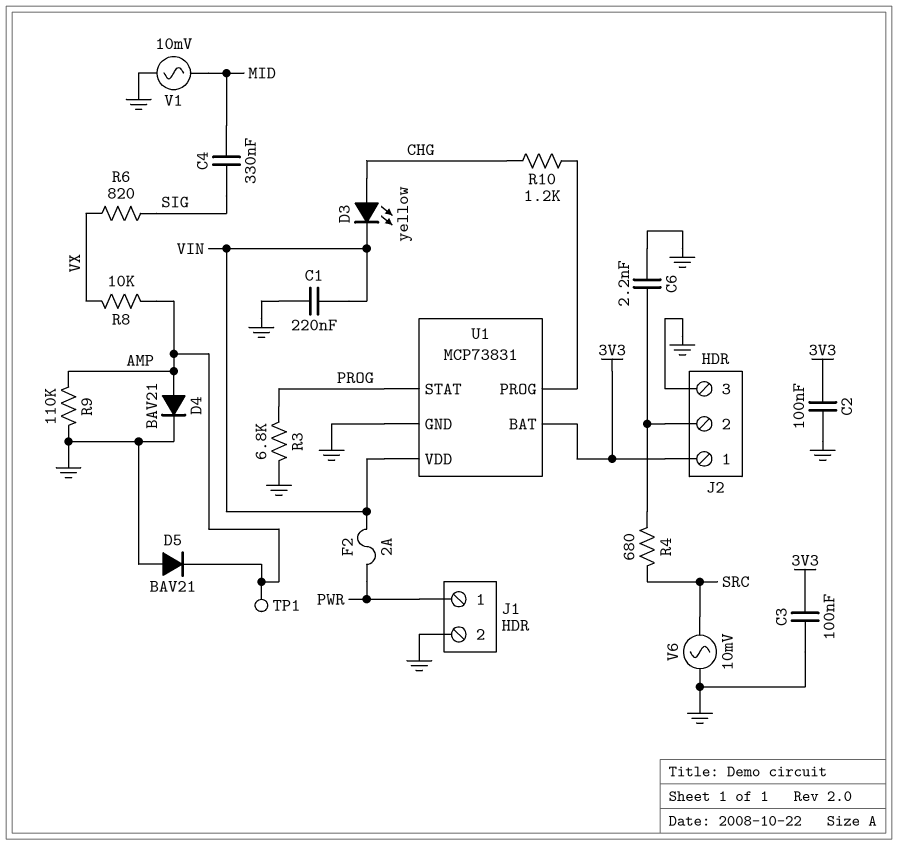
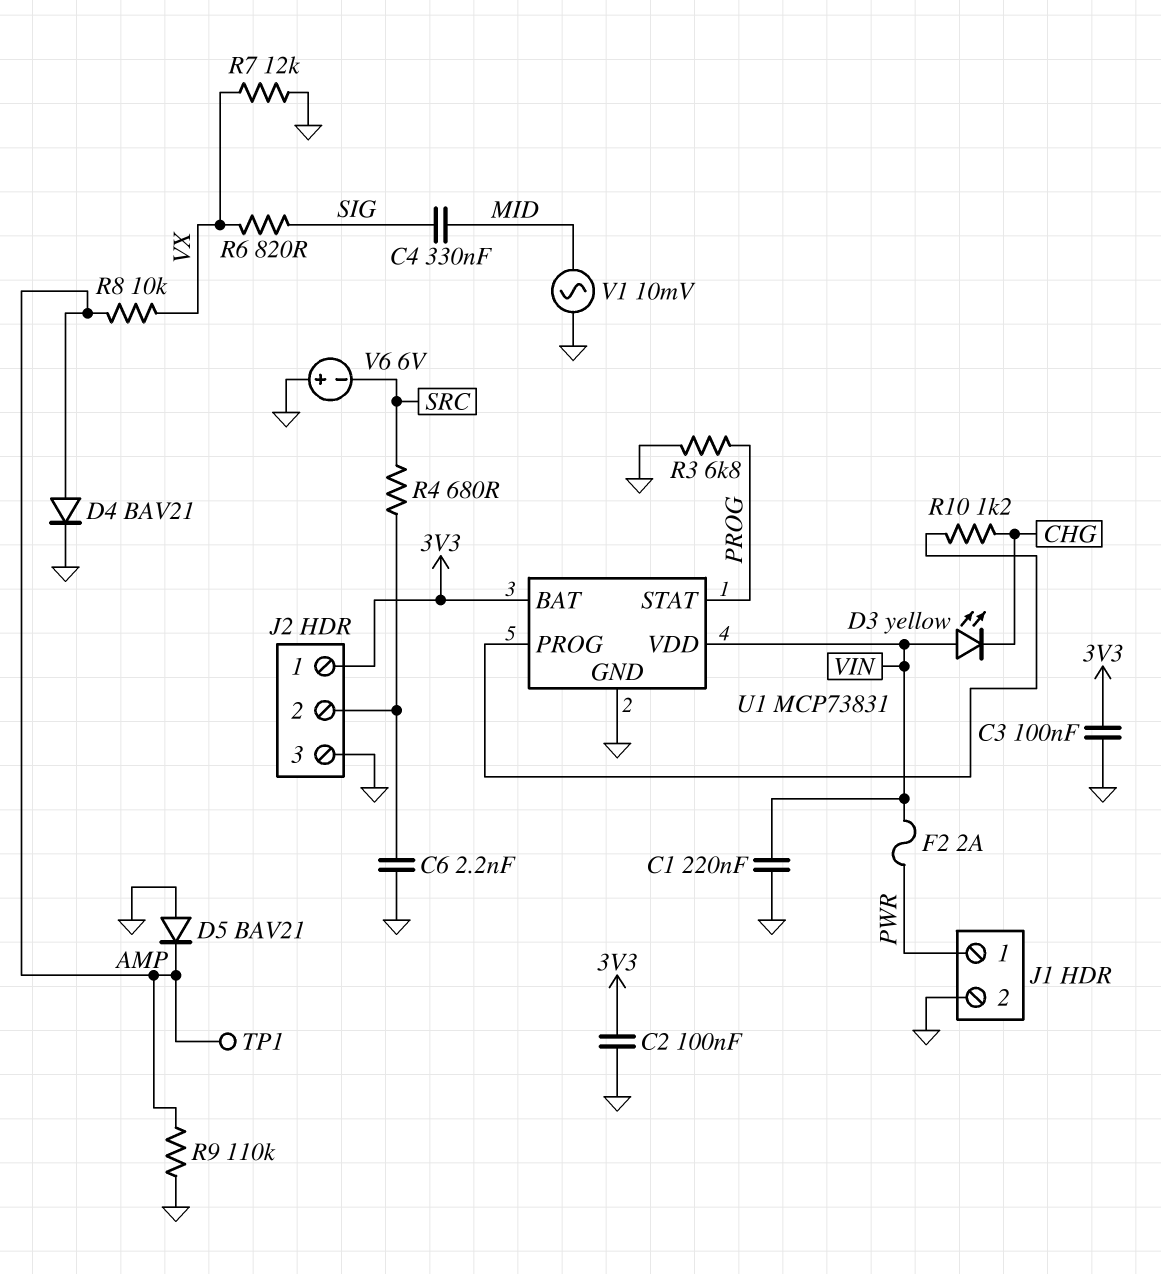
D3: LED yellow (A CHG, K VIN) -> LED yellow (A VIN, K CHG)
R7: none -> 12k (GND, VX)
V6: AC 10mV (GND, SRC) -> 6V (plus GND, minus SRC)

